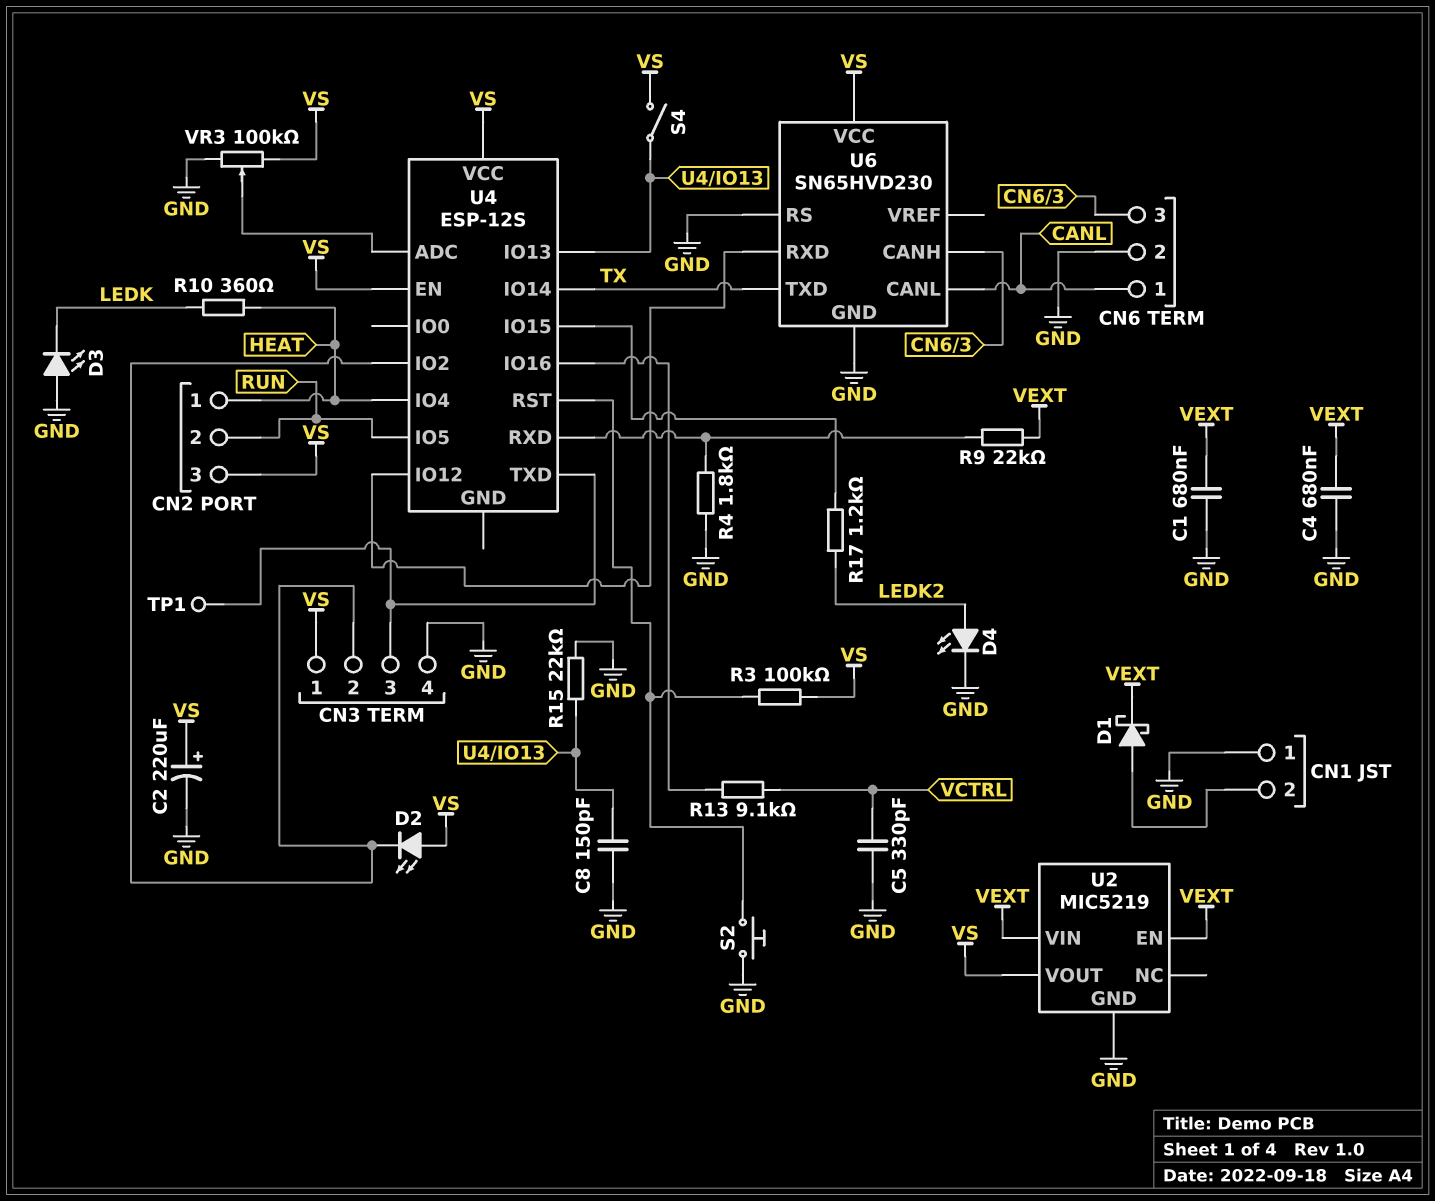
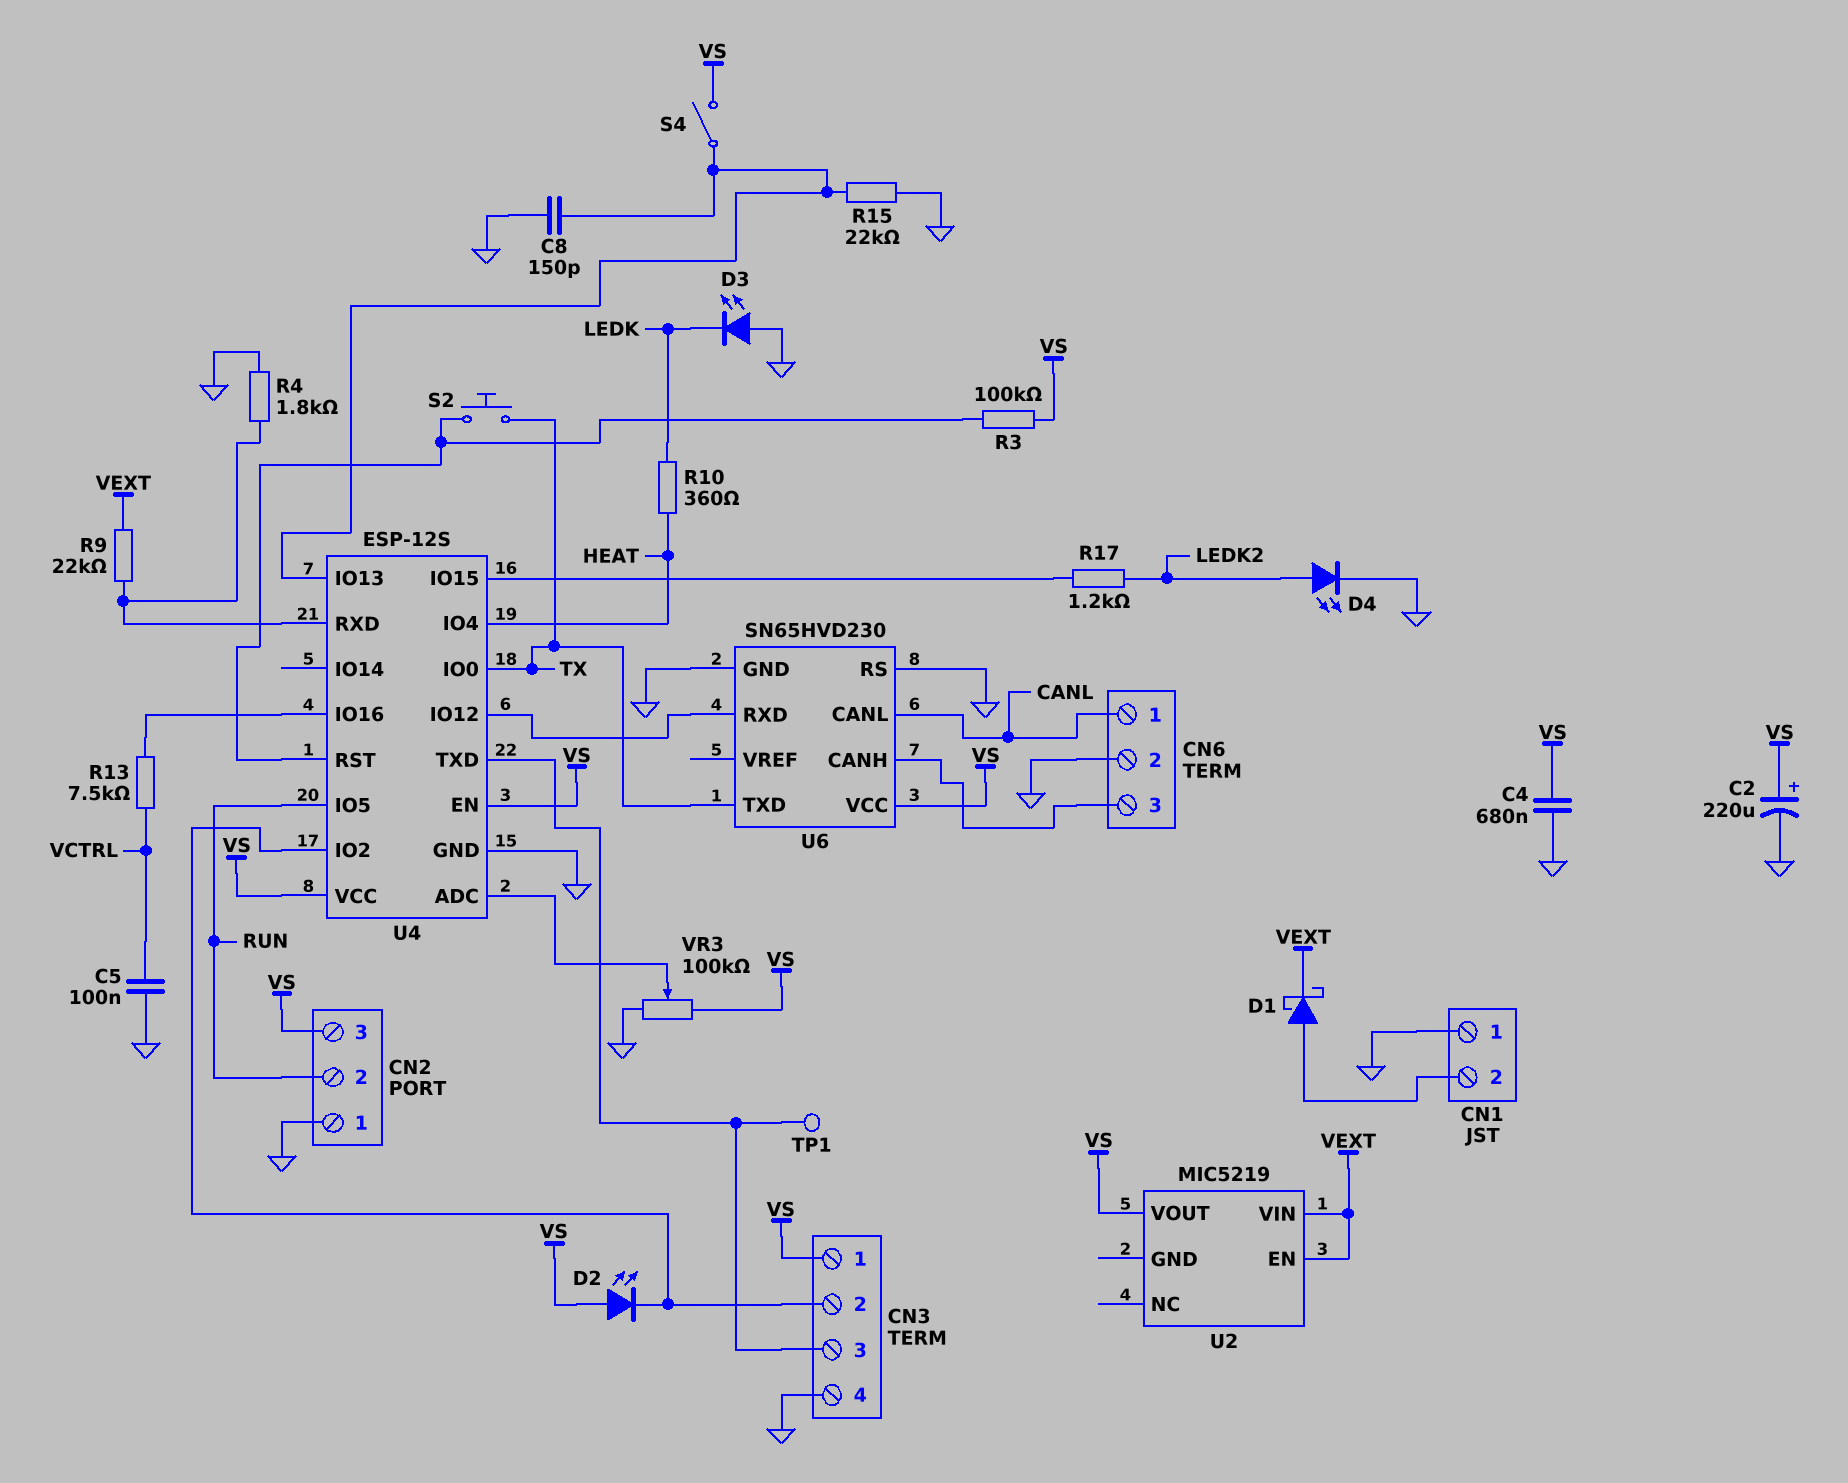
C1: 680nF (GND, VEXT) -> none
C4: 680nF (GND, VEXT) -> 680nF (GND, VS)
C5: 330pF (GND, VCTRL) -> 100nF (GND, VCTRL)
CN2 pin 1: HEAT -> GND
R13: 9.1k (U4/IO16, VCTRL) -> 7.5k (U4/IO16, VCTRL)
S2: button (GND, U4/RST) -> button (TX, U4/RST)
U2 pin GND: GND -> none
U4 pin GND: none -> GND
U4 pin IO0: none -> TX
U4 pin IO14: TX -> none

